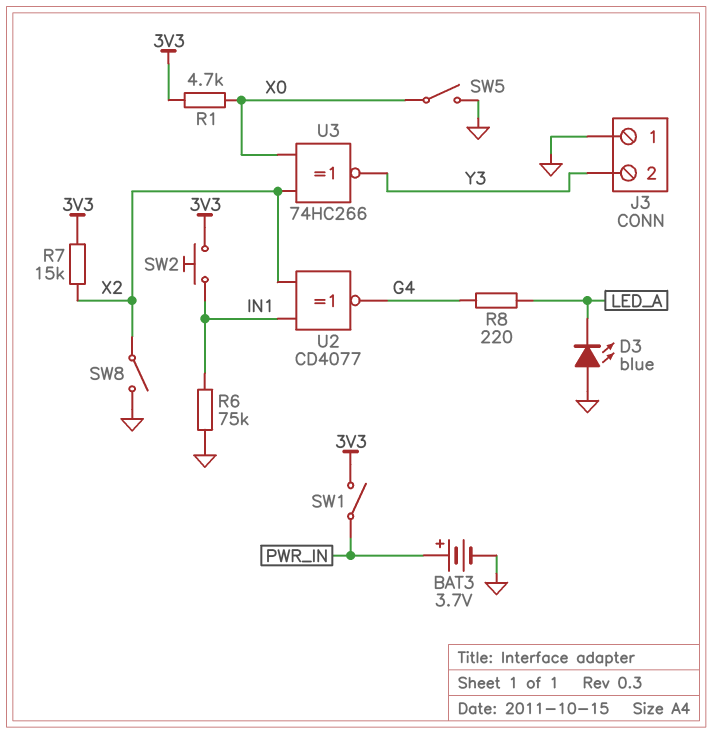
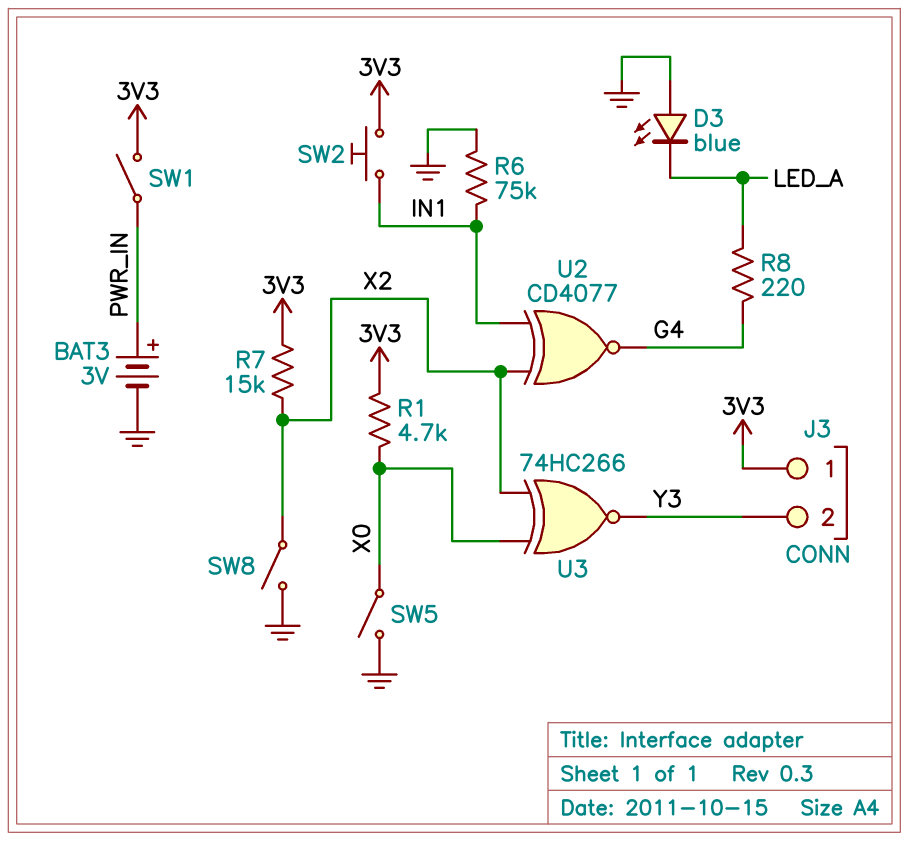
BAT3: 3.7V (plus PWR_IN, minus GND) -> 3V (plus PWR_IN, minus GND)
J3 pin 1: GND -> 3V3

